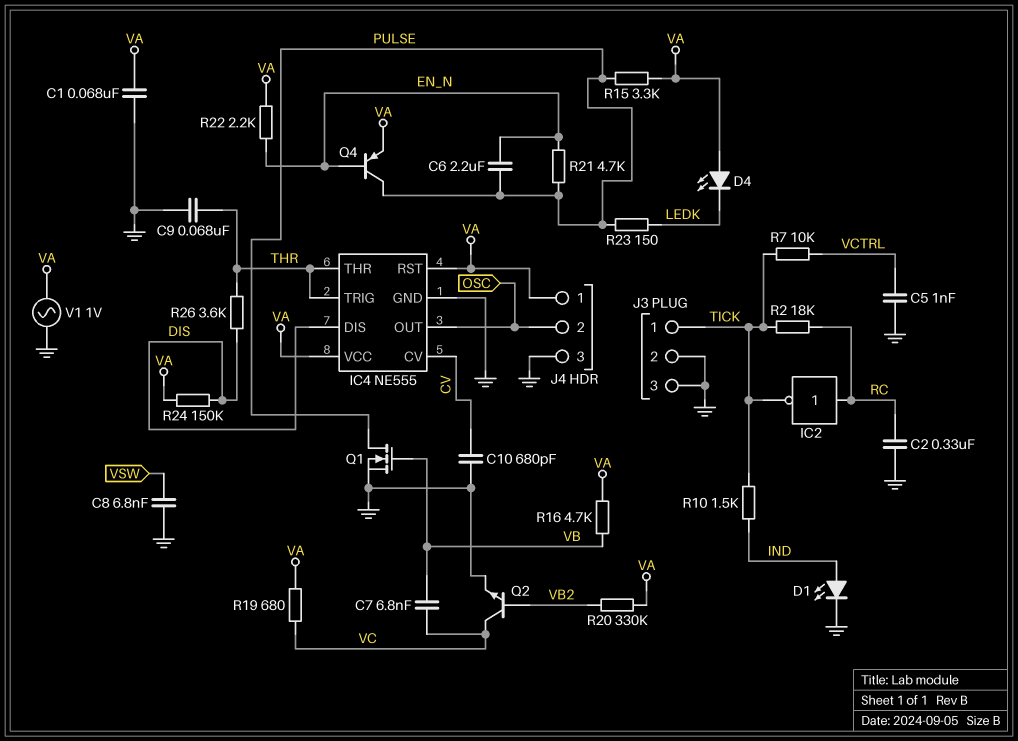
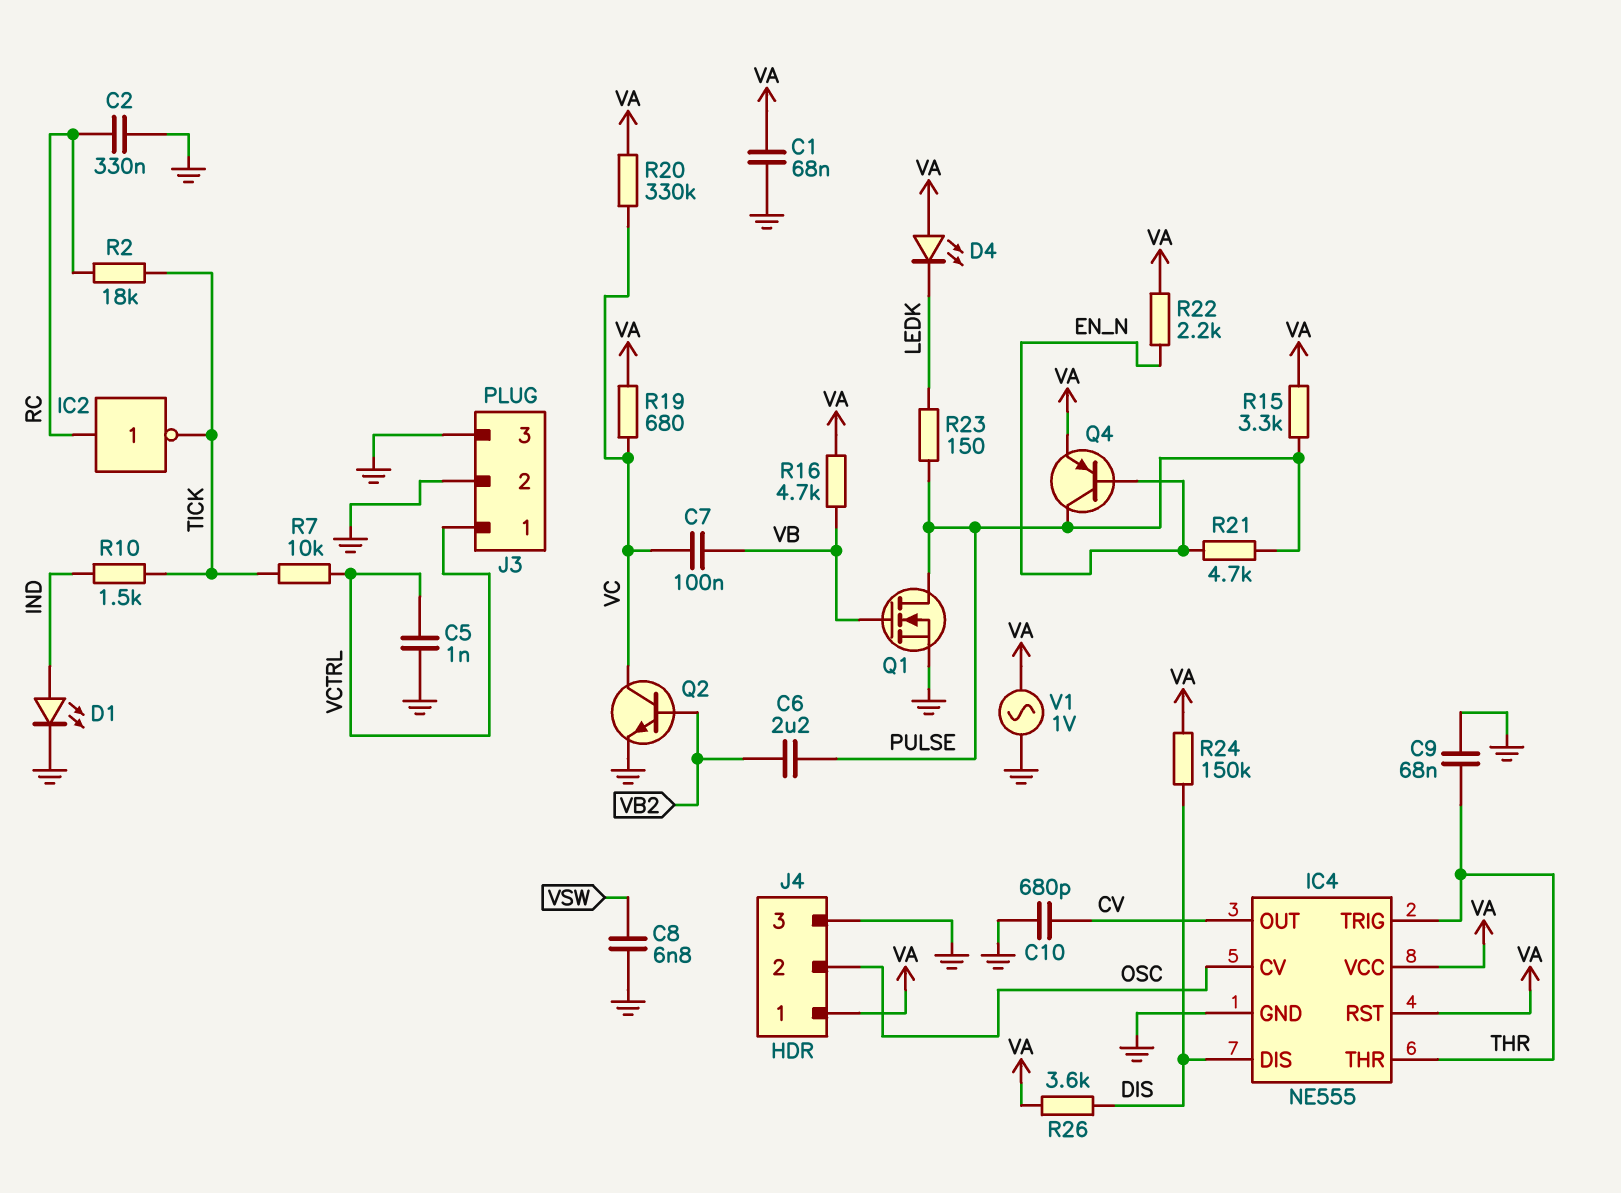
C6: 2.2uF (EN_N, PULSE) -> 2.2uF (PULSE, VB2)
C7: 6.8nF (VB, VC) -> 100nF (VB, VC)
IC4 pin CV: CV -> OSC
IC4 pin OUT: OSC -> CV
J3 pin 1: TICK -> VCTRL
R20: 330k (VA, VB2) -> 330k (VA, VC)
R26: 3.6k (DIS, THR) -> 3.6k (DIS, VA)

